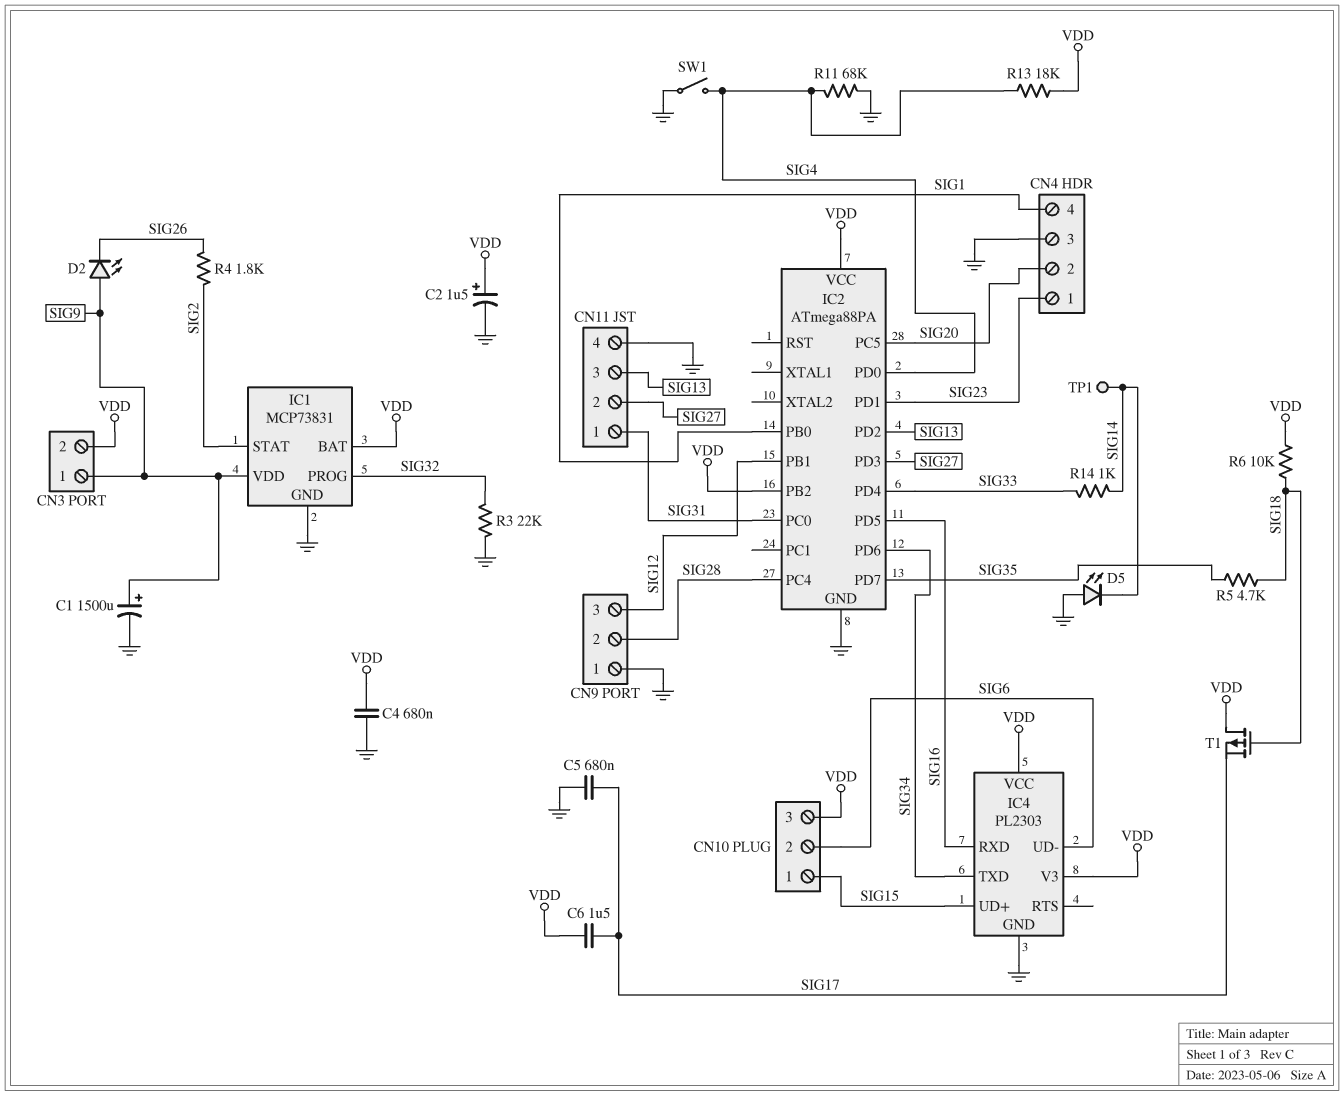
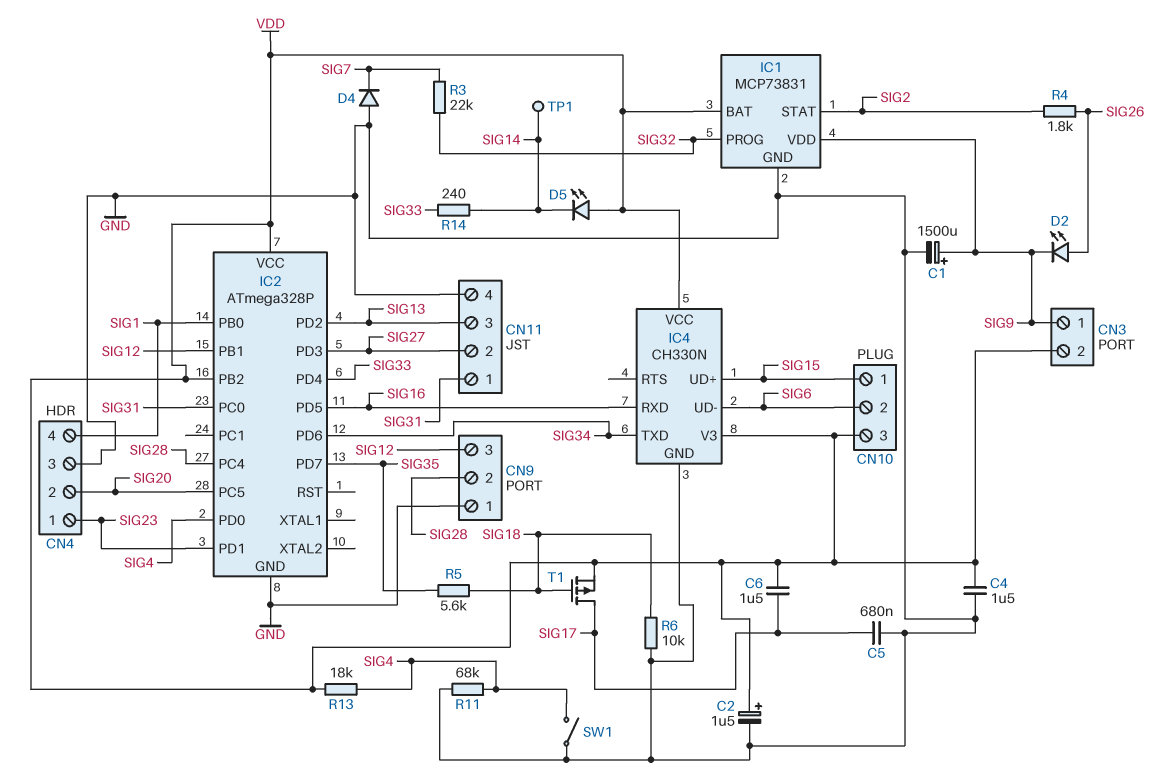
C4: 680nF (GND, VDD) -> 1.5uF (GND, VDD)
D2: LED (A SIG9, K SIG26) -> LED (A SIG26, K SIG9)
D4: none -> diode (A GND, K SIG7)
D5: LED (A GND, K SIG14) -> LED (A VDD, K SIG14)
IC2: ATmega88PA -> ATmega328P
IC4: PL2303 -> CH330N
R3: 22k (GND, SIG32) -> 22k (SIG7, SIG32)
R5: 4.7k (SIG18, SIG35) -> 5.6k (SIG18, SIG35)
R6: 10k (SIG18, VDD) -> 10k (GND, SIG18)
R14: 1k (SIG14, SIG33) -> 240 (SIG14, SIG33)
T1: PMOS (G SIG18, D VDD, S SIG17) -> PMOS (G SIG18, D SIG17, S VDD)

